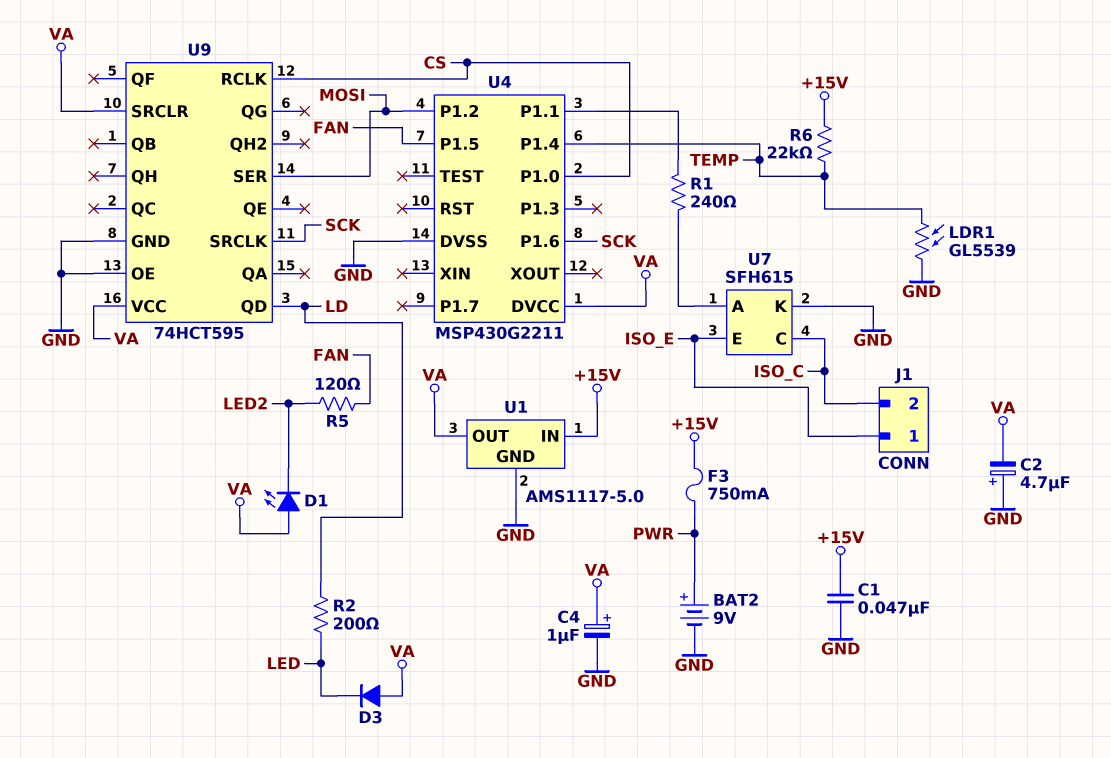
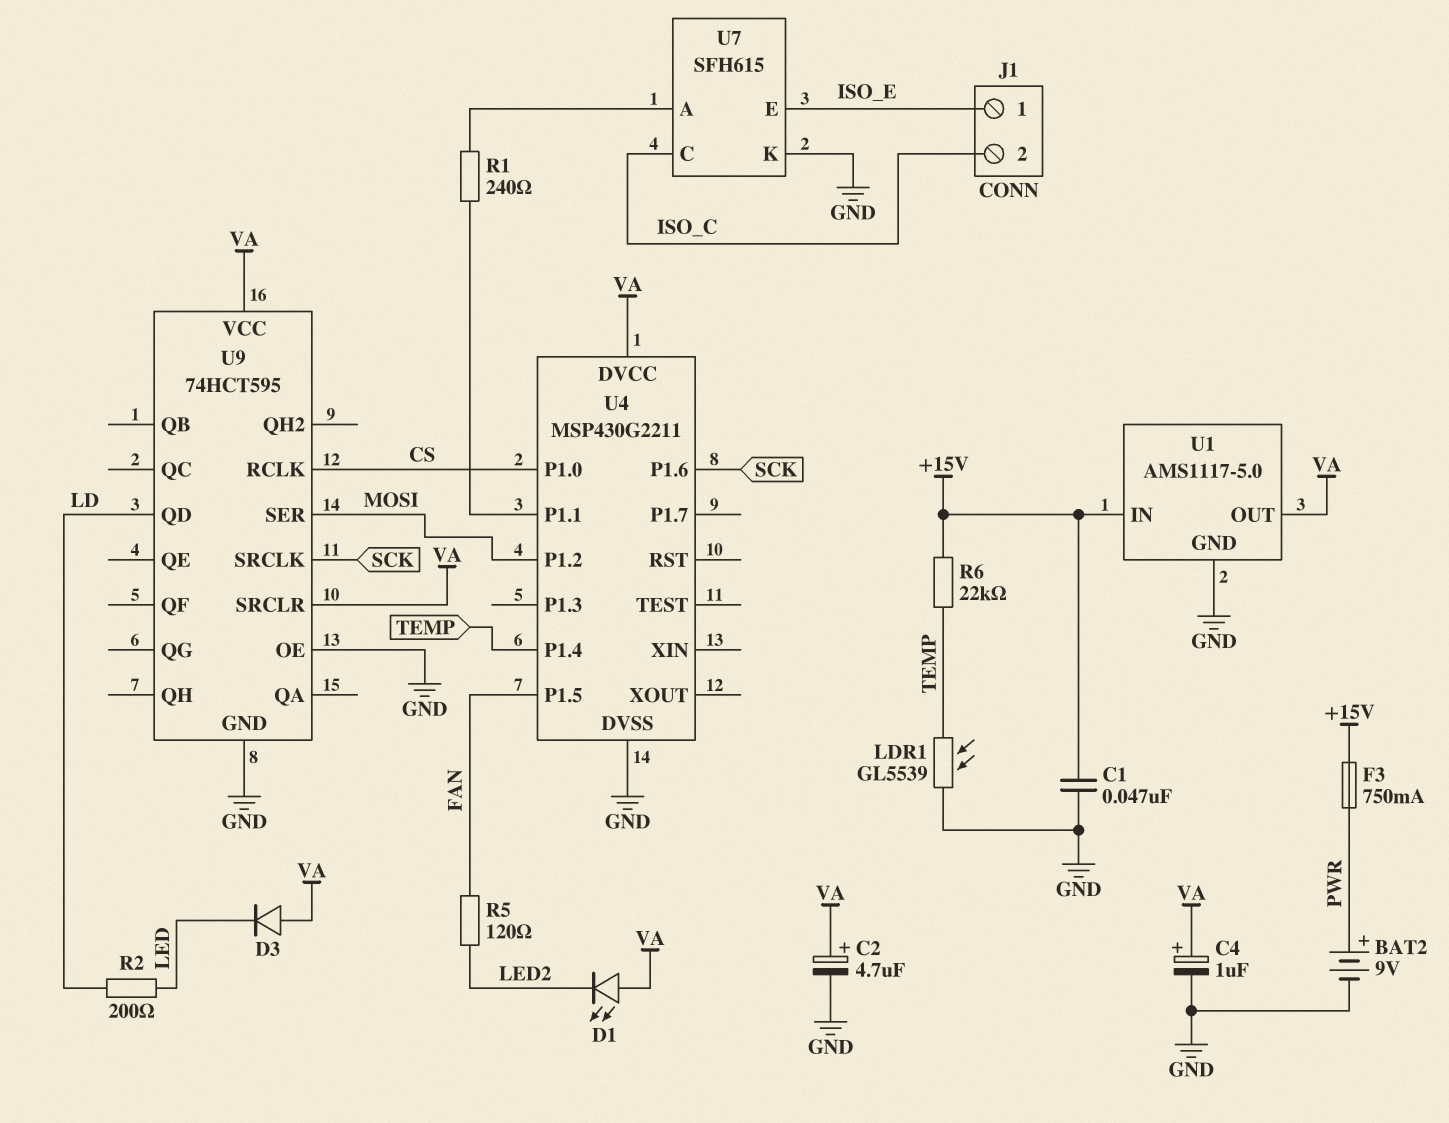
C2: 4.7uF (plus GND, minus VA) -> 4.7uF (plus VA, minus GND)

